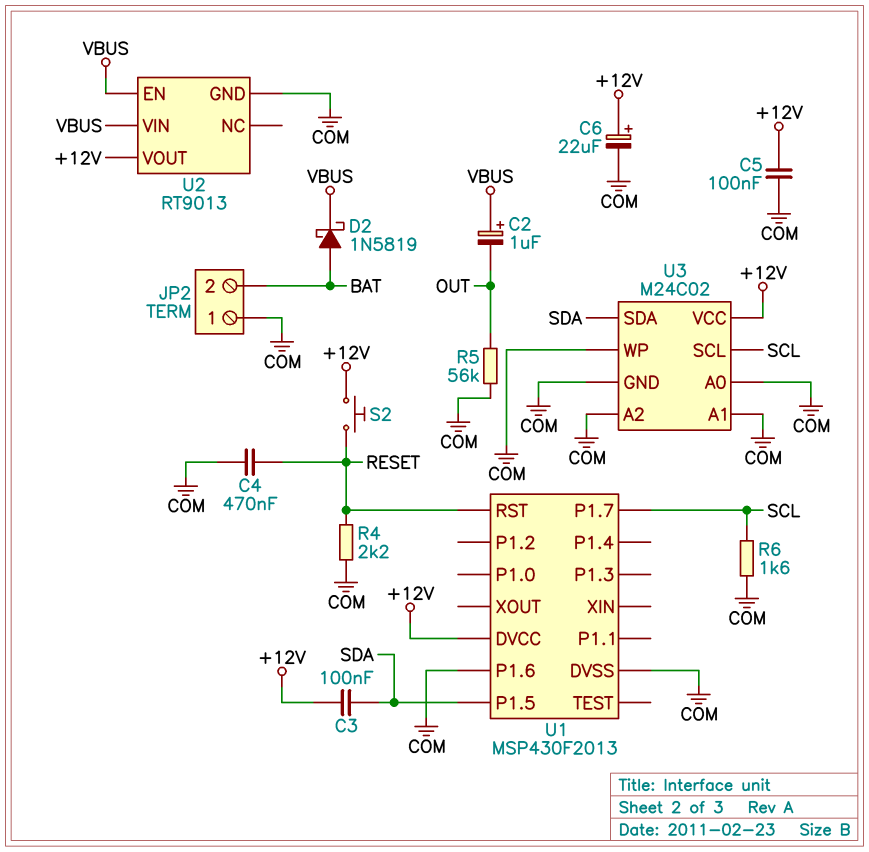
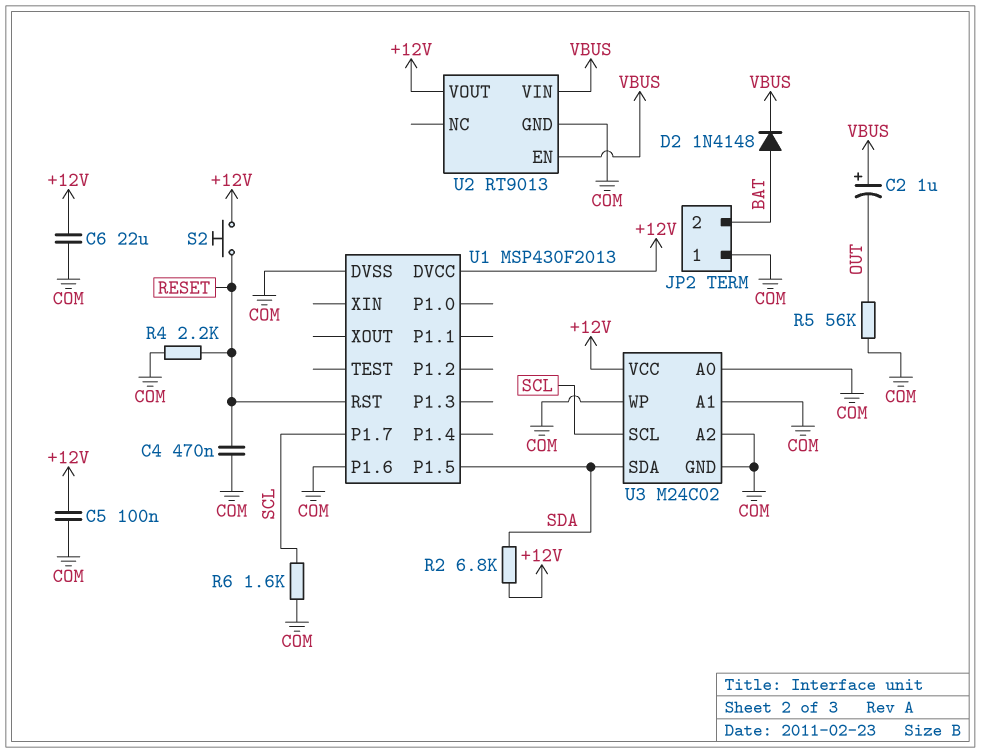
C3: 100nF (+12V, SDA) -> none
C6: 22uF (plus +12V, minus COM) -> 22uF (+12V, COM)
D2: schottky 1N5819 (A BAT, K VBUS) -> diode 1N4148 (A BAT, K VBUS)
R2: none -> 6.8k (+12V, SDA)

